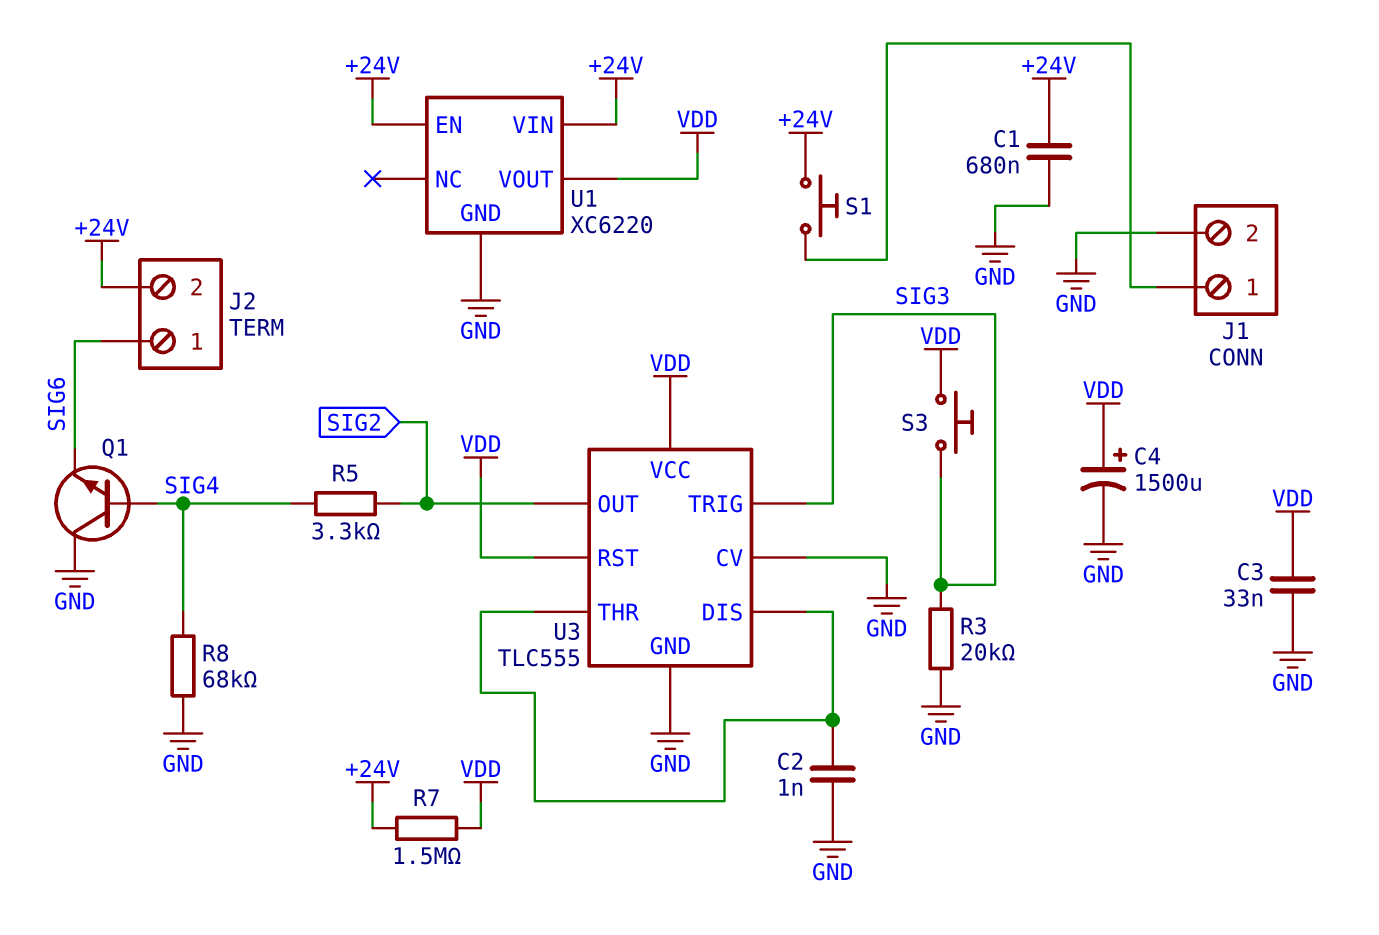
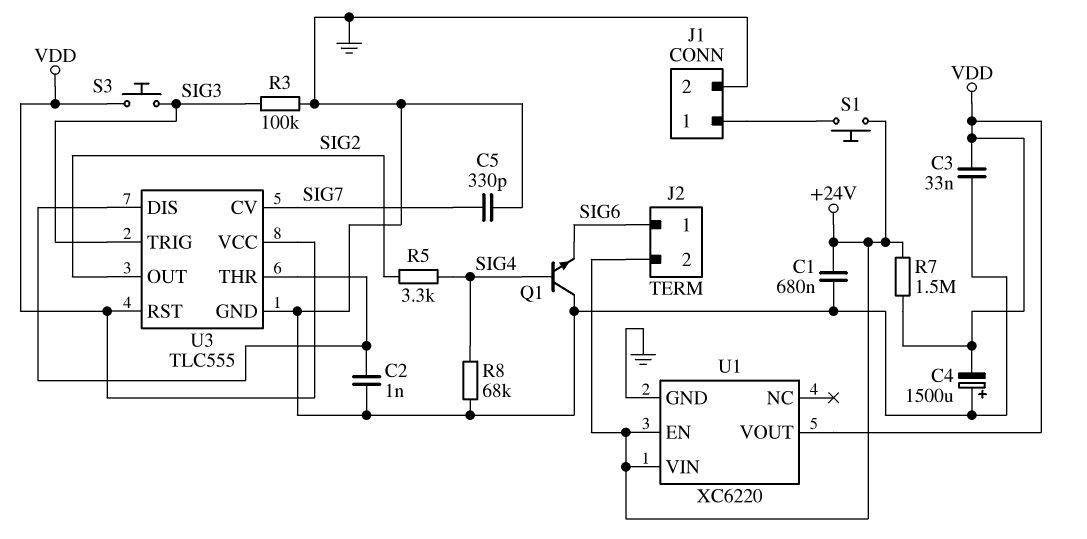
C4: 1500uF (plus VDD, minus GND) -> 1500uF (plus GND, minus VDD)
C5: none -> 330pF (GND, SIG7)
R3: 20k (GND, SIG3) -> 100k (GND, SIG3)
U3 pin CV: GND -> SIG7

